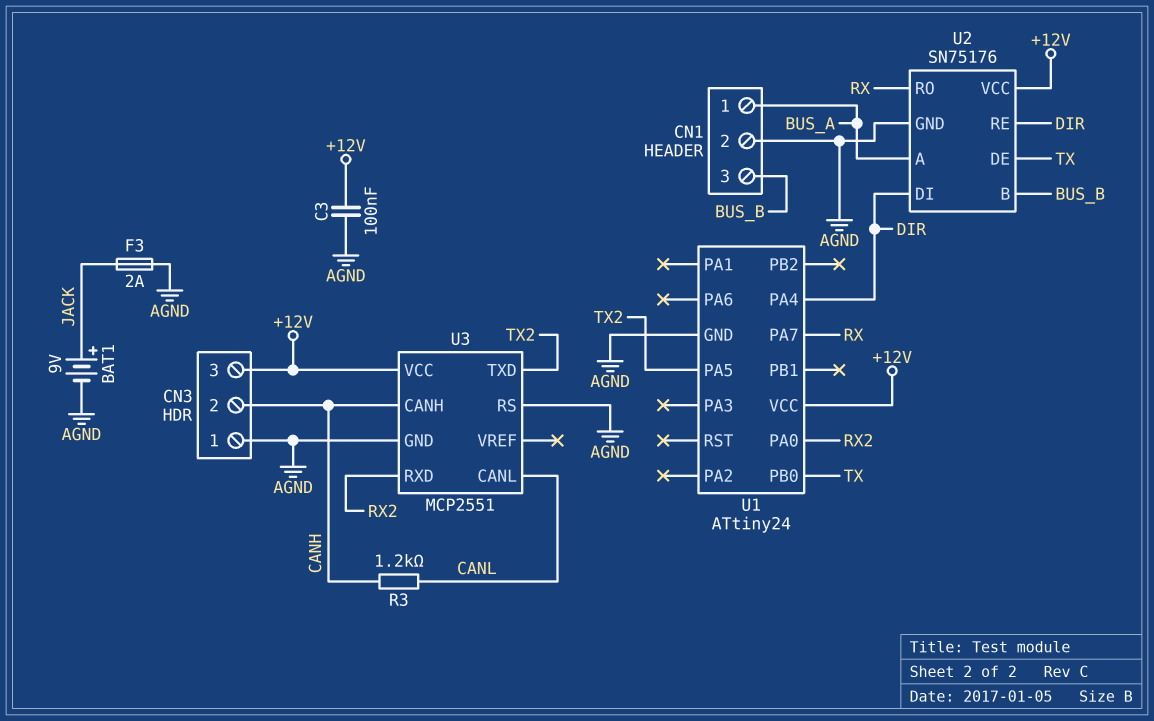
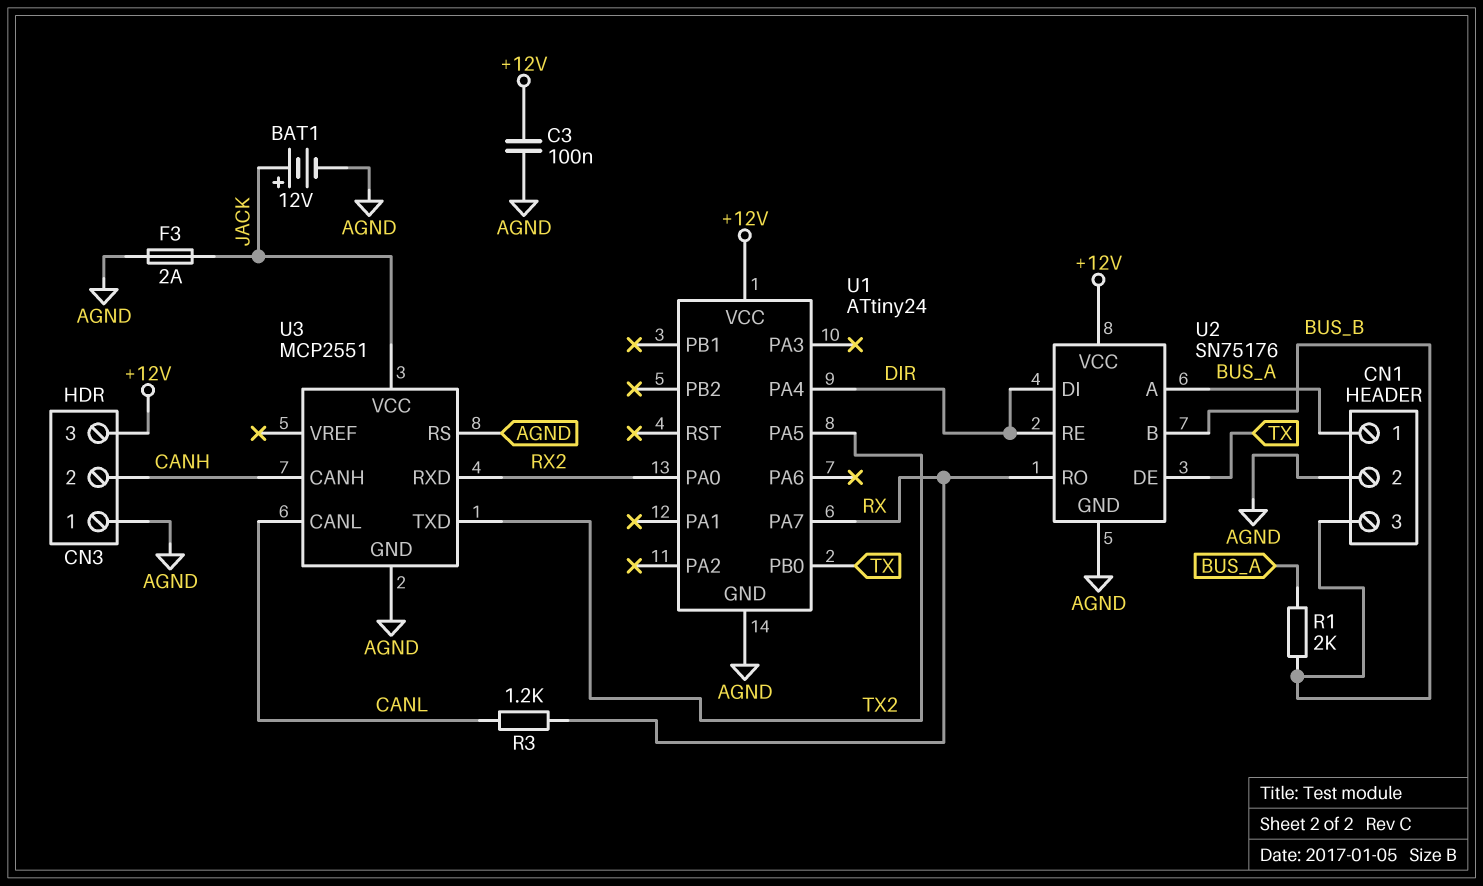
BAT1: 9V (plus JACK, minus AGND) -> 12V (plus JACK, minus AGND)
R1: none -> 2k (BUS_A, BUS_B)
R3: 1.2k (CANH, CANL) -> 1.2k (CANL, RX)
U3 pin VCC: +12V -> JACK

